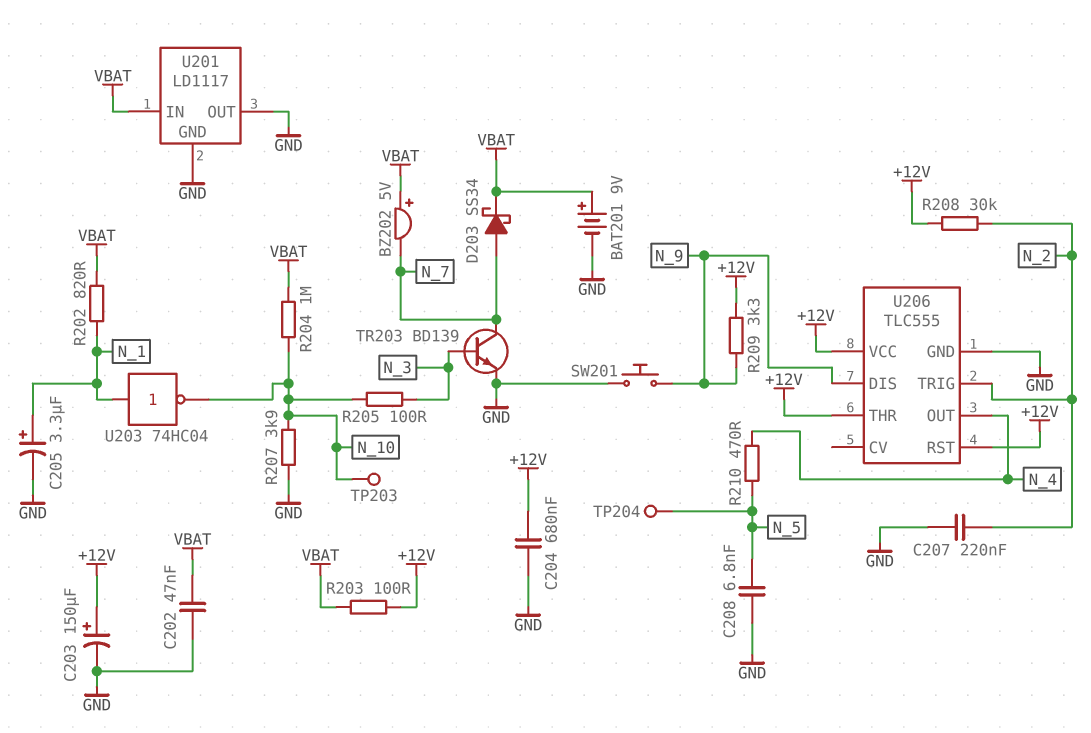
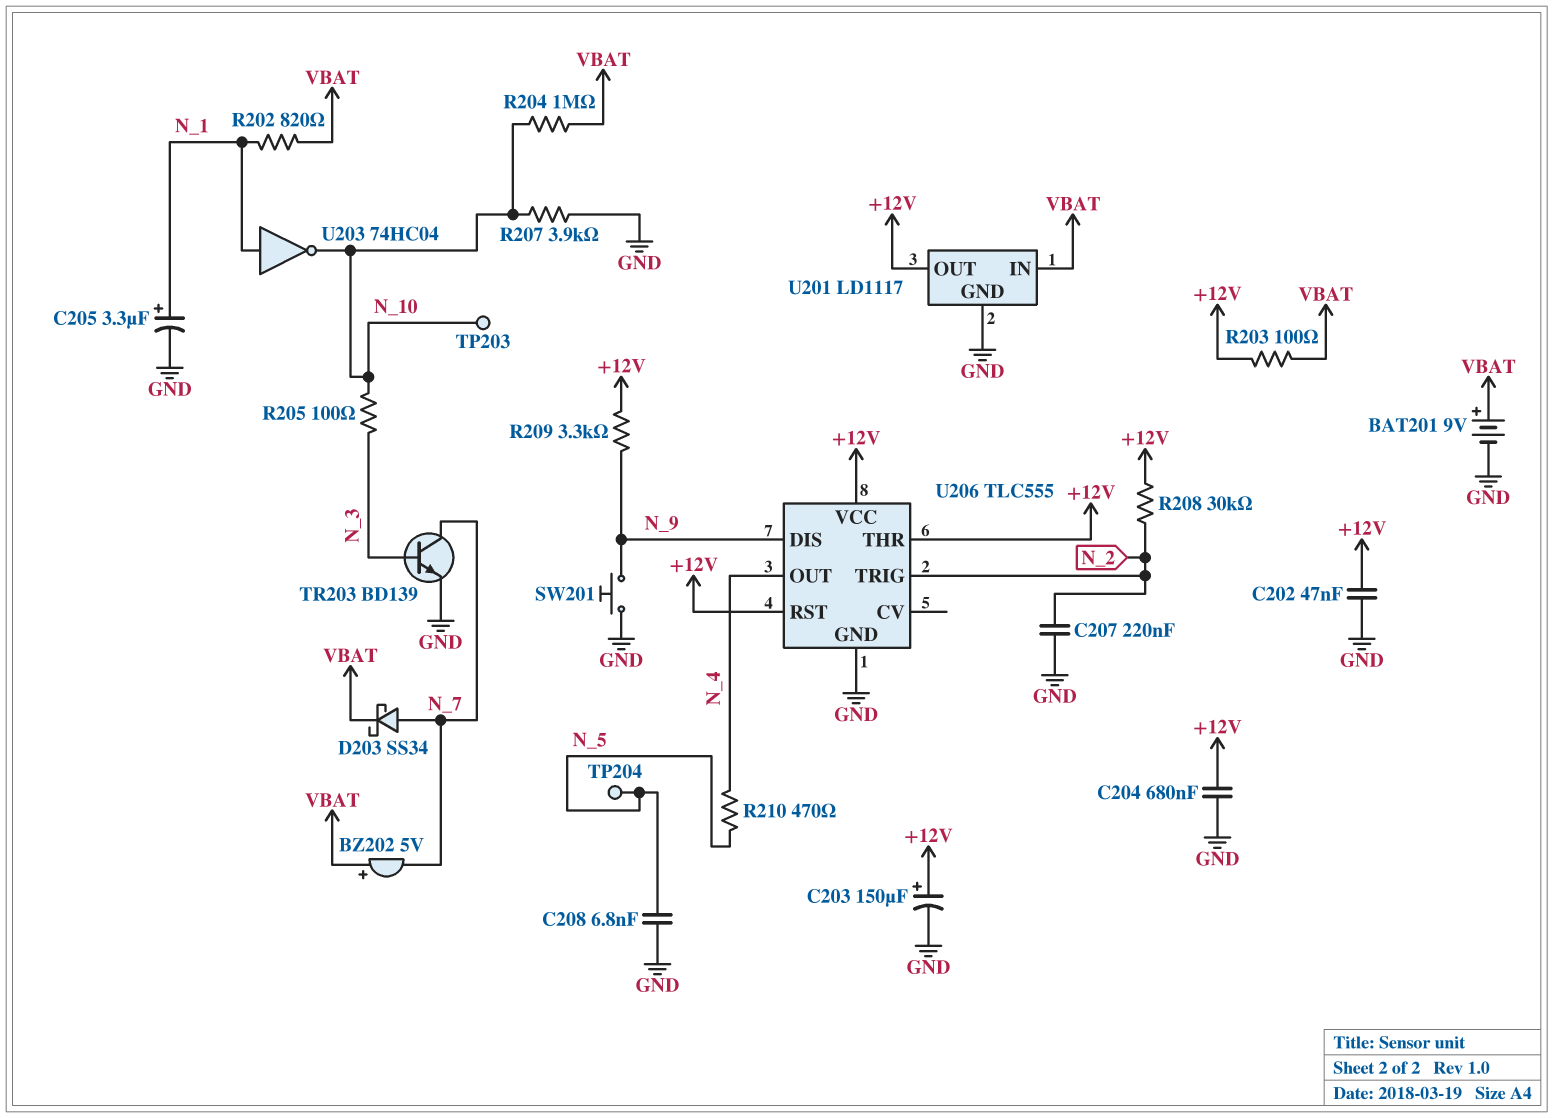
C202: 47nF (GND, VBAT) -> 47nF (+12V, GND)
U201 pin OUT: GND -> +12V

